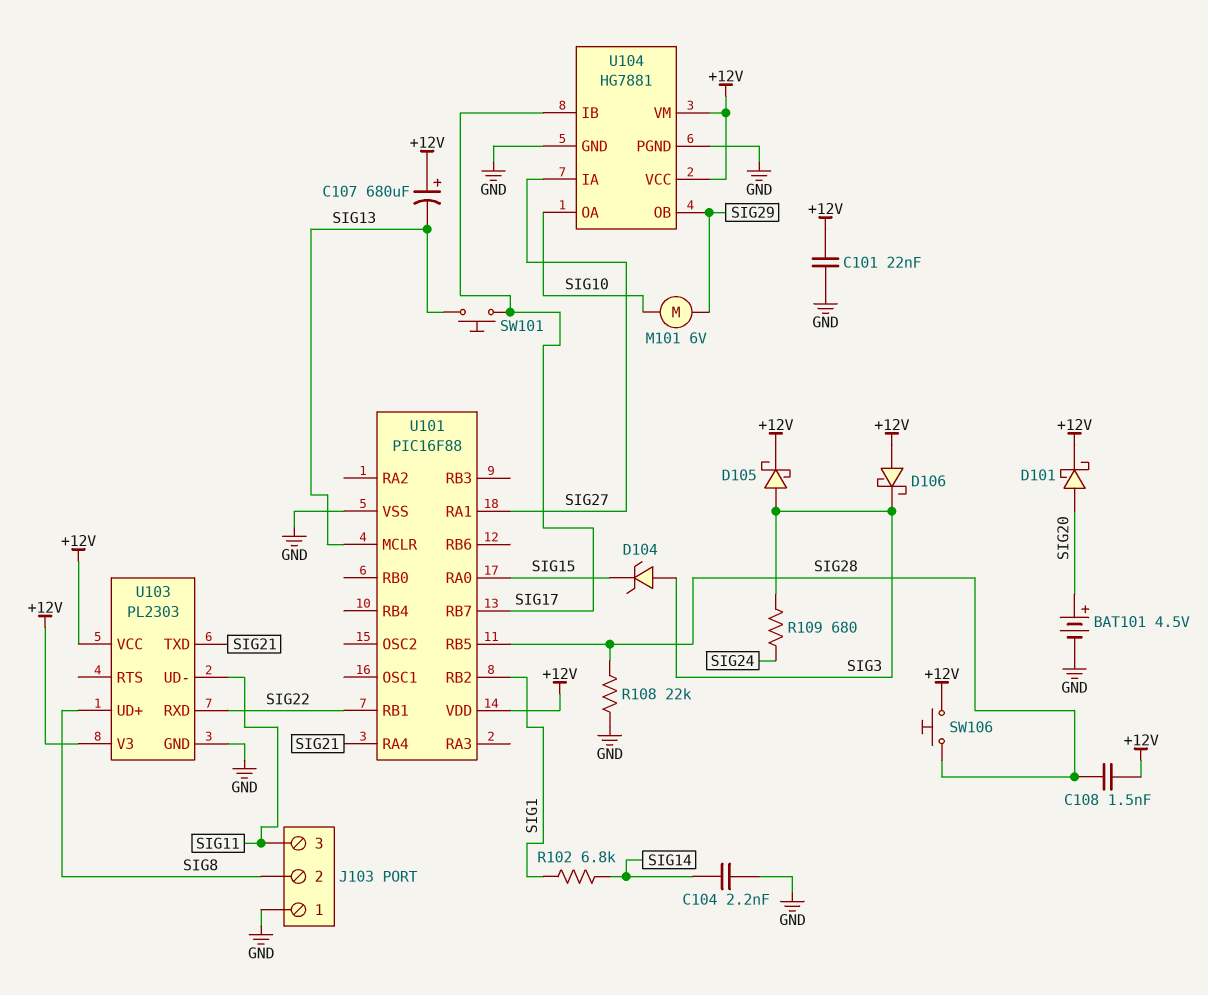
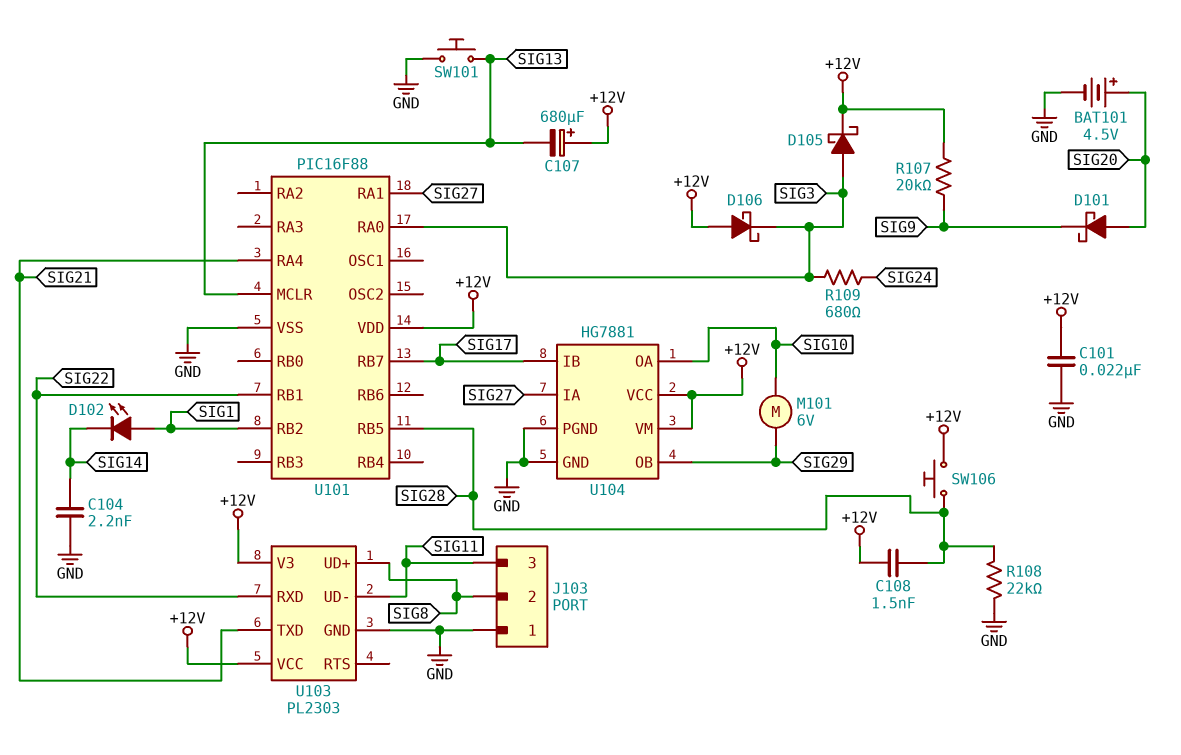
D101: schottky (A SIG20, K +12V) -> schottky (A SIG20, K SIG9)
D102: none -> LED (A SIG1, K SIG14)
D104: zener (A SIG3, K SIG15) -> none
R102: 6.8k (SIG1, SIG14) -> none
R107: none -> 20k (+12V, SIG9)
SW101: button (SIG13, SIG17) -> button (GND, SIG13)
U101 pin RA0: SIG15 -> SIG3

